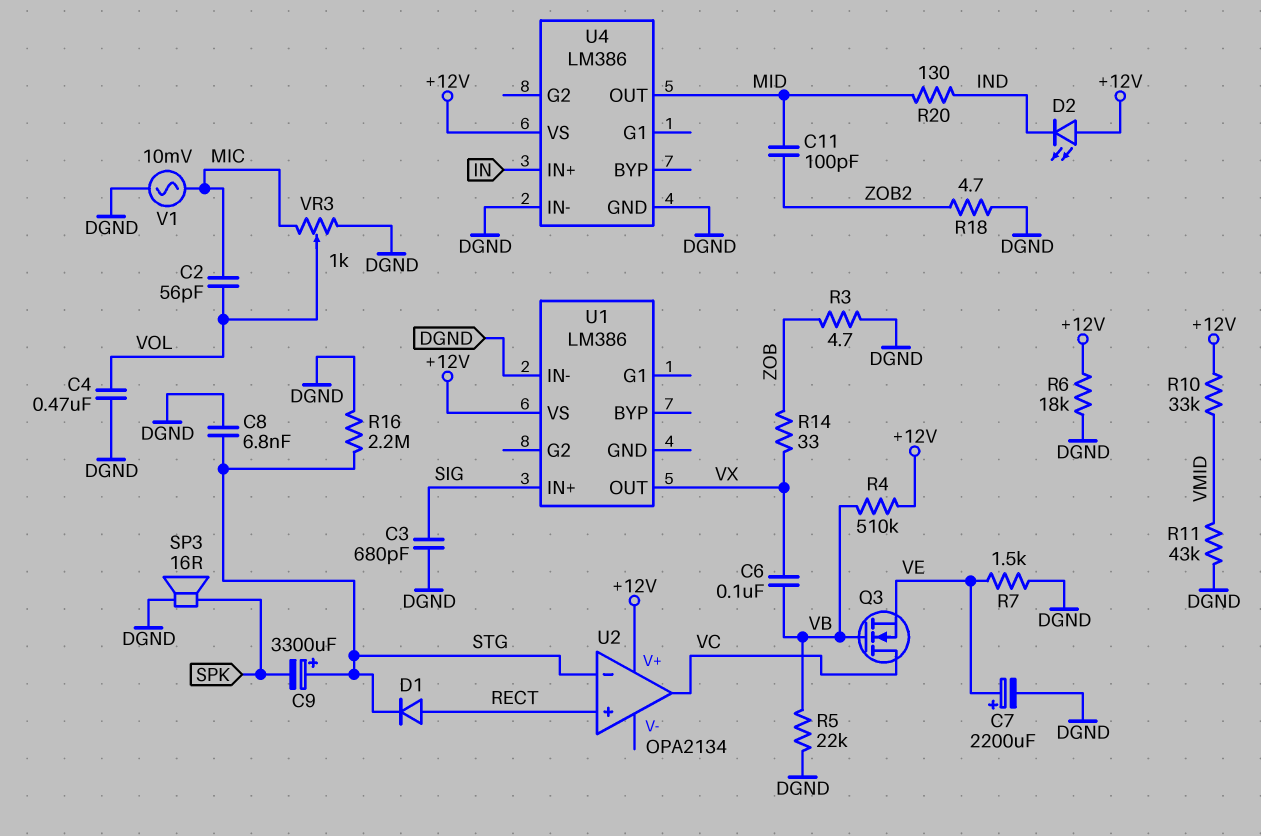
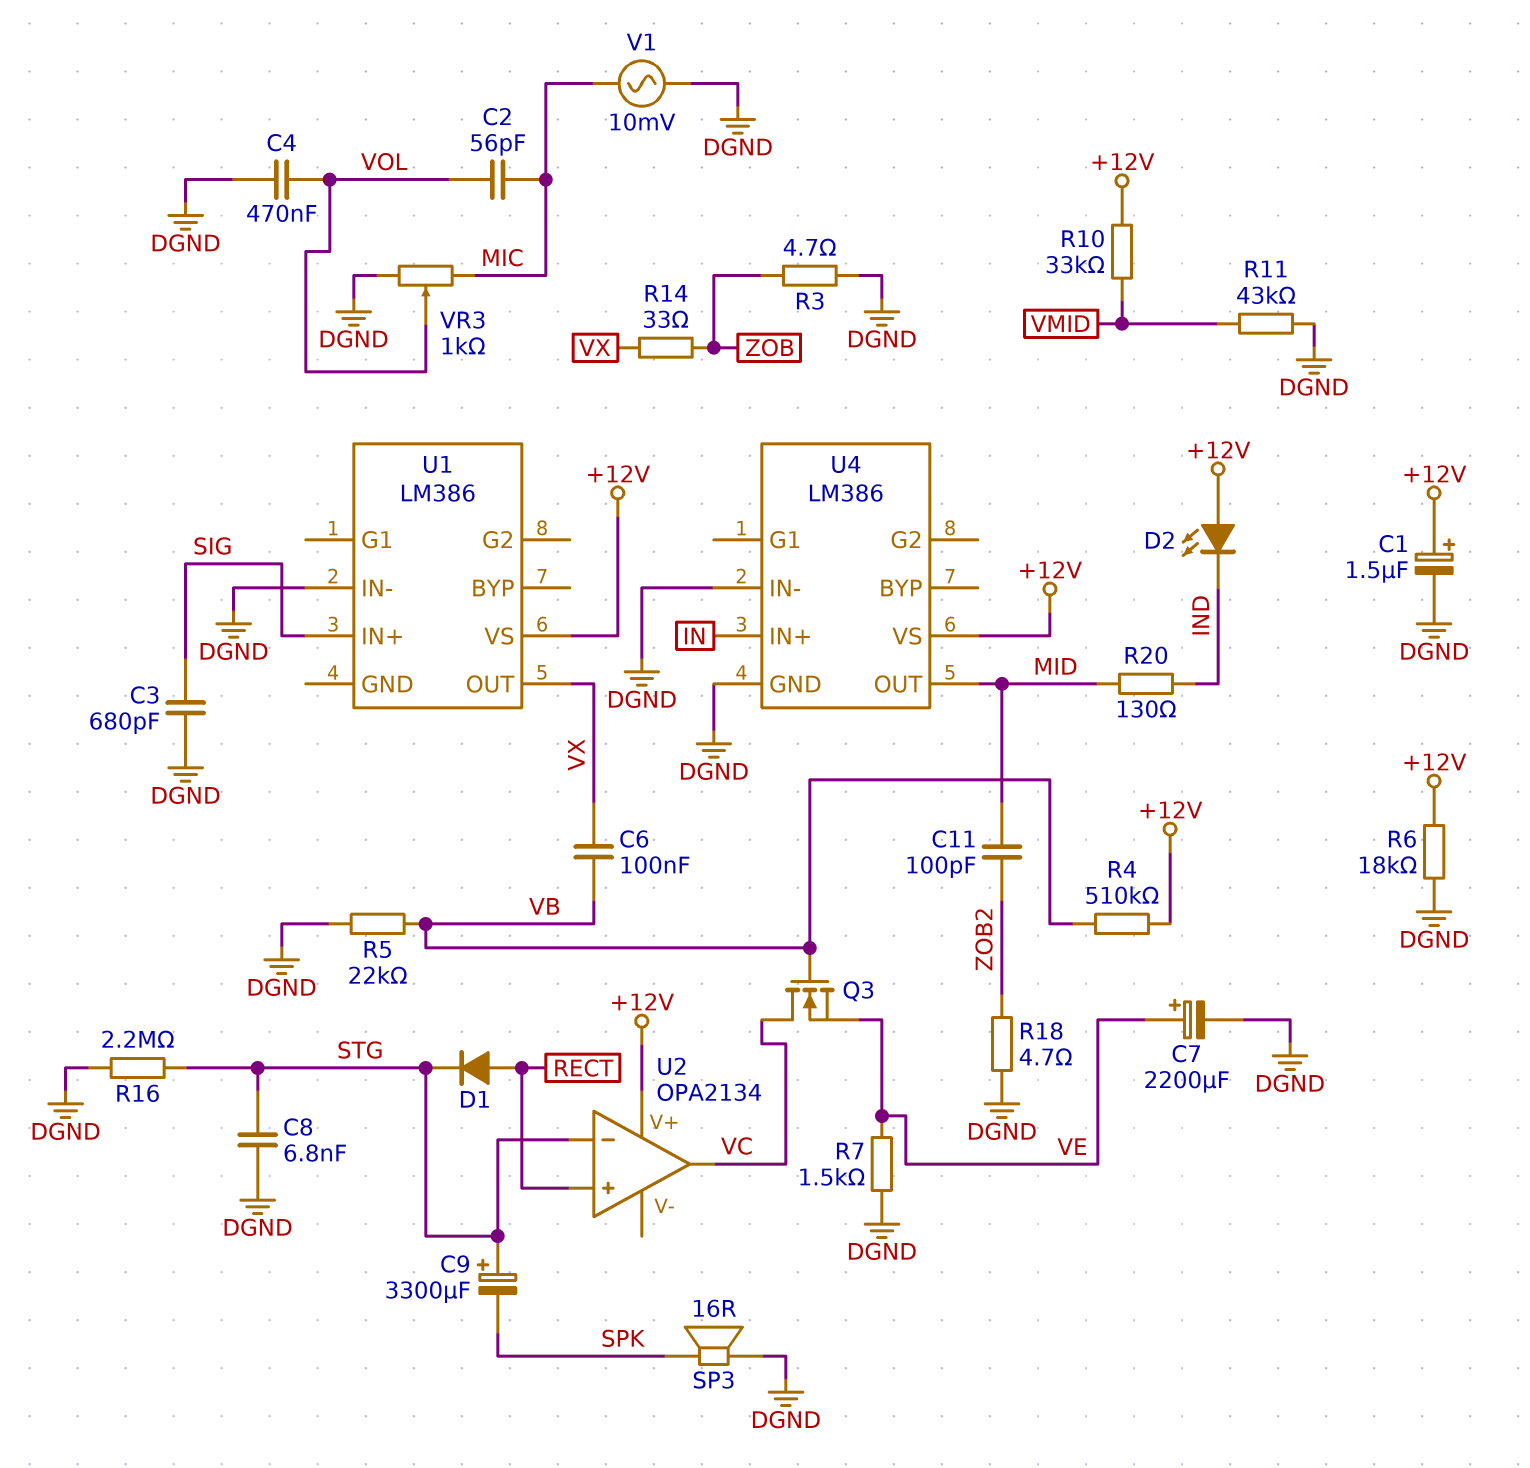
C1: none -> 1.5uF (plus +12V, minus DGND)

